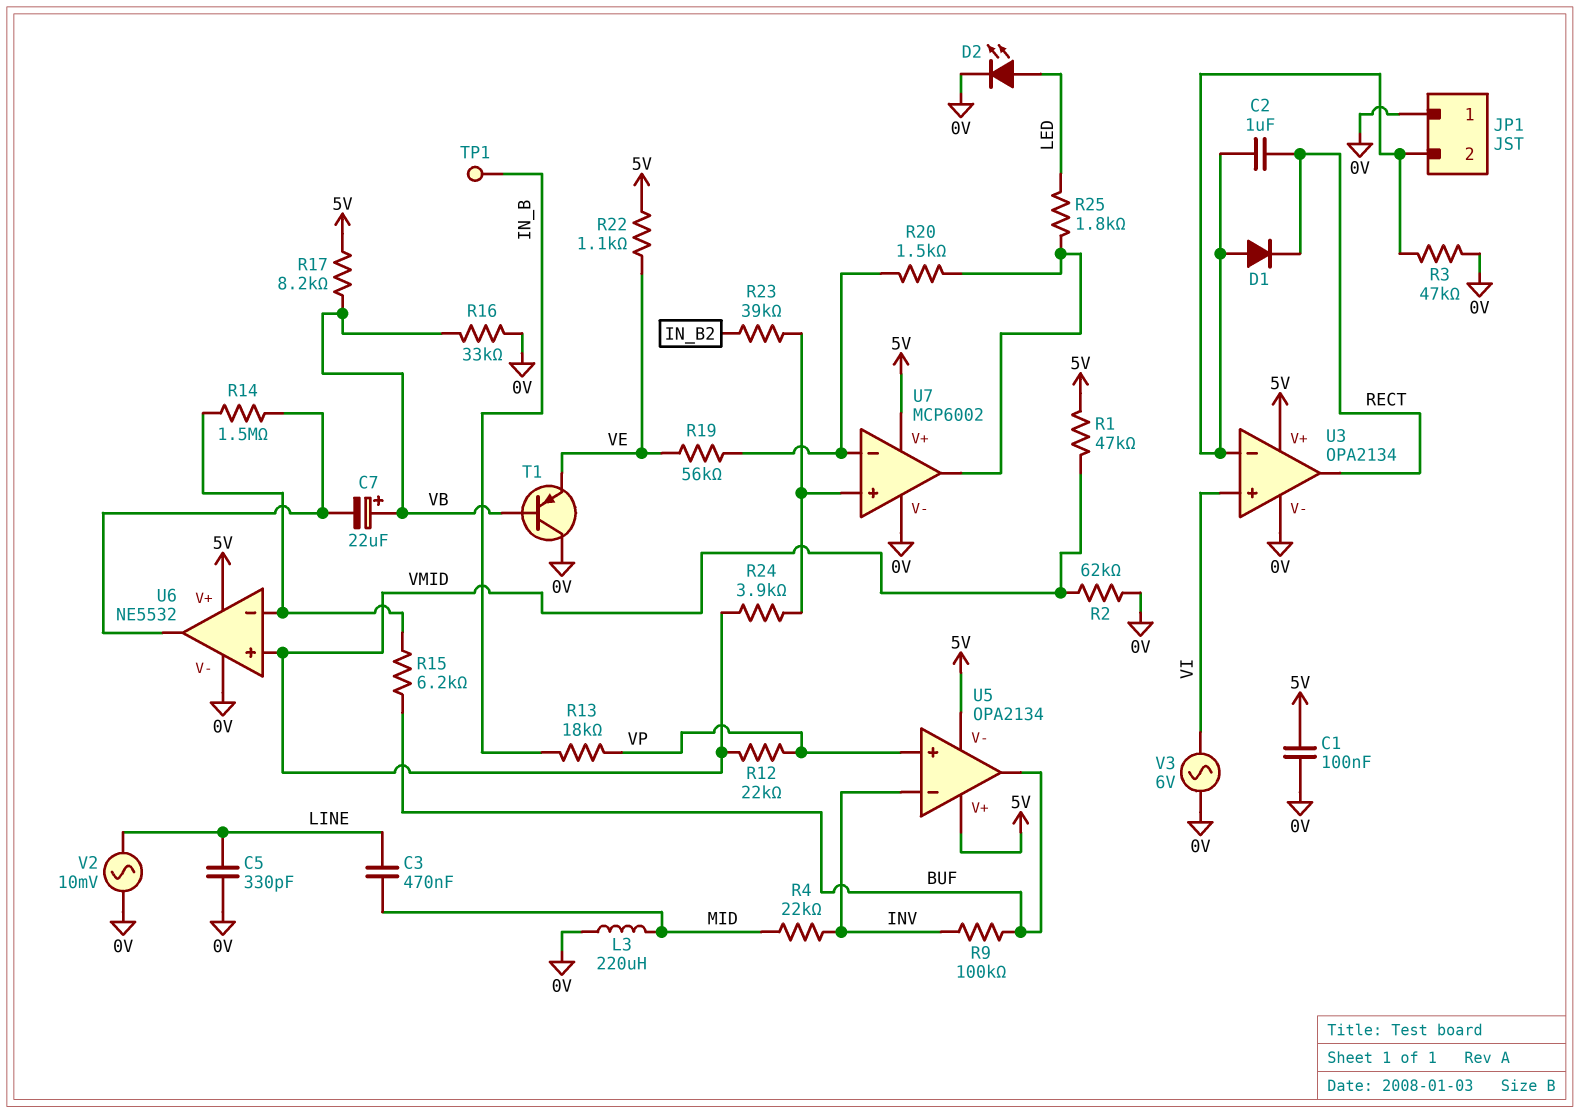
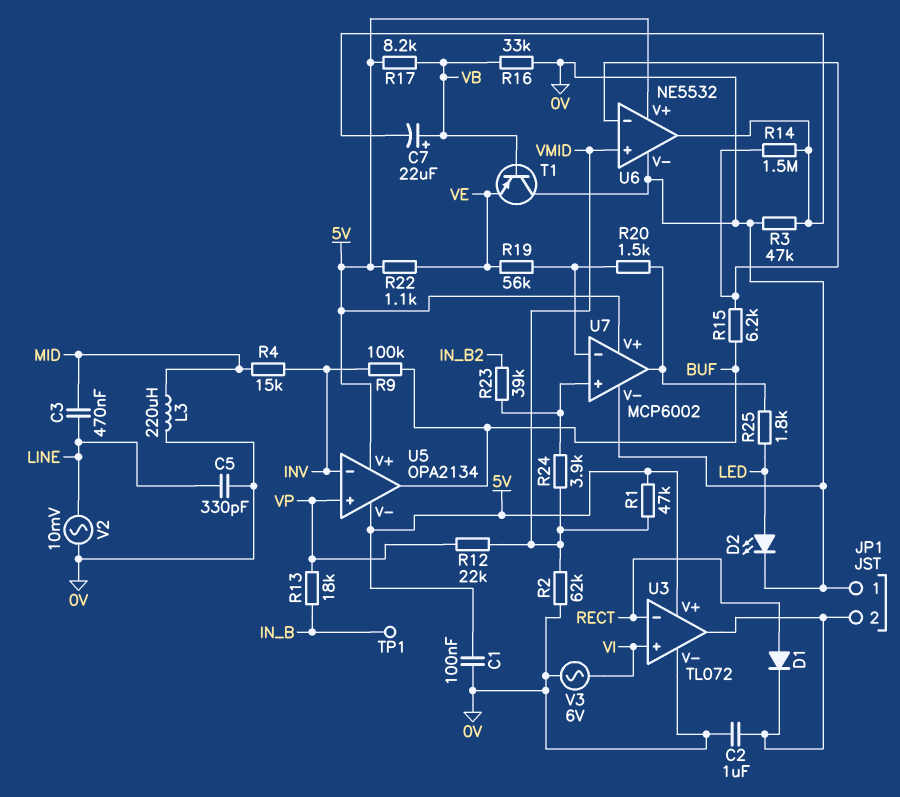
C2: 1uF (JP1/2, RECT) -> 1uF (0V, JP1/2)
D1: diode (A JP1/2, K RECT) -> diode (A RECT, K JP1/2)
R3: 47k (0V, JP1/2) -> 47k (0V, U6/out)
R4: 22k (INV, MID) -> 15k (INV, MID)
U3: OPA2134 -> TL072
U3 pin in-: JP1/2 -> RECT
U3 pin out: RECT -> JP1/2

